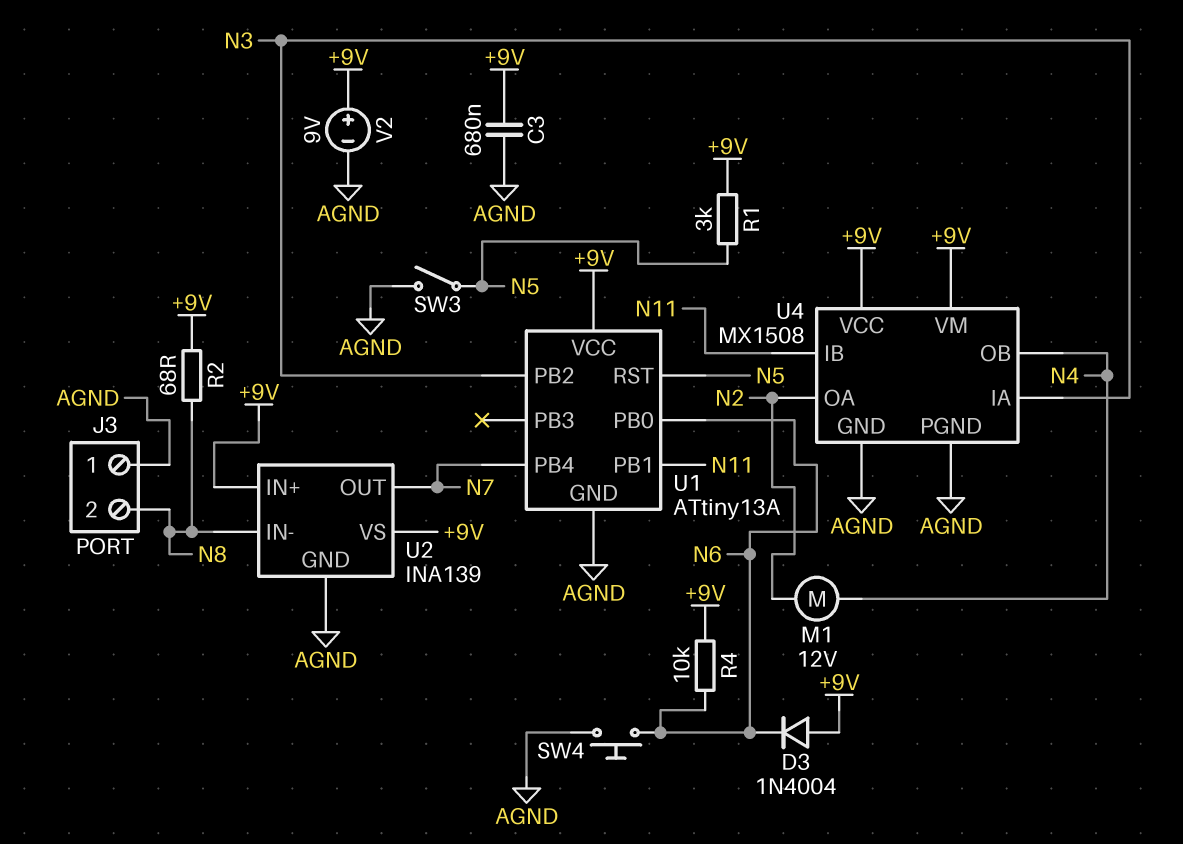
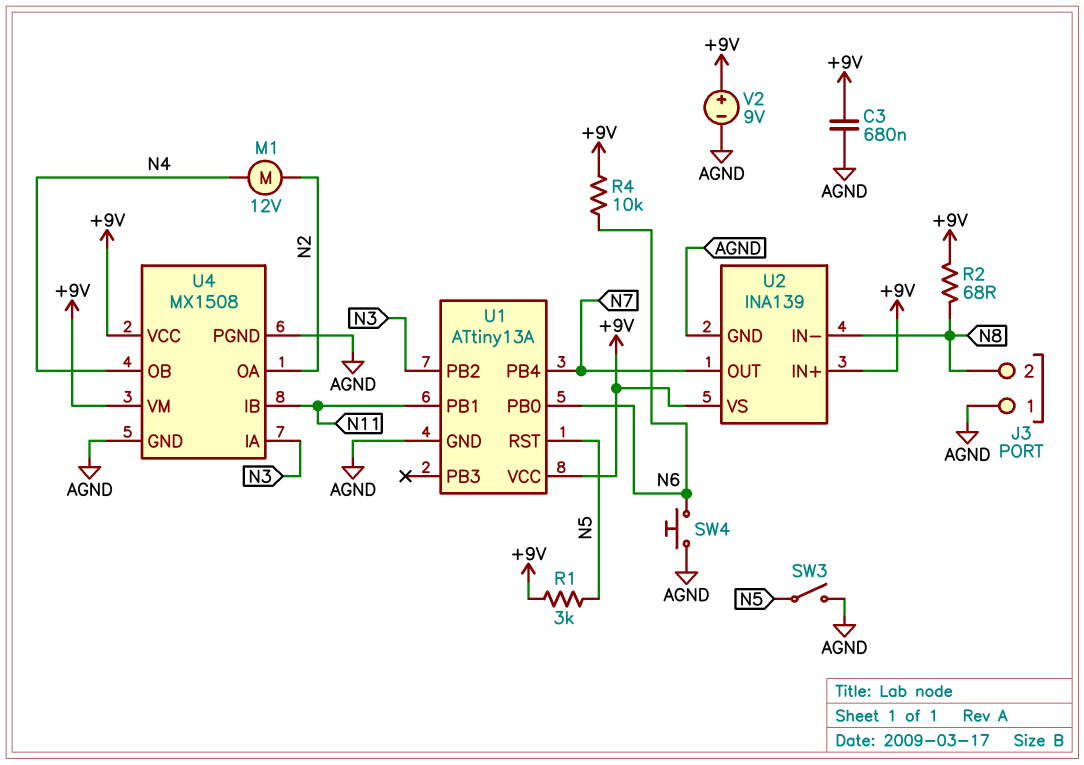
D3: diode 1N4004 (A +9V, K N6) -> none

